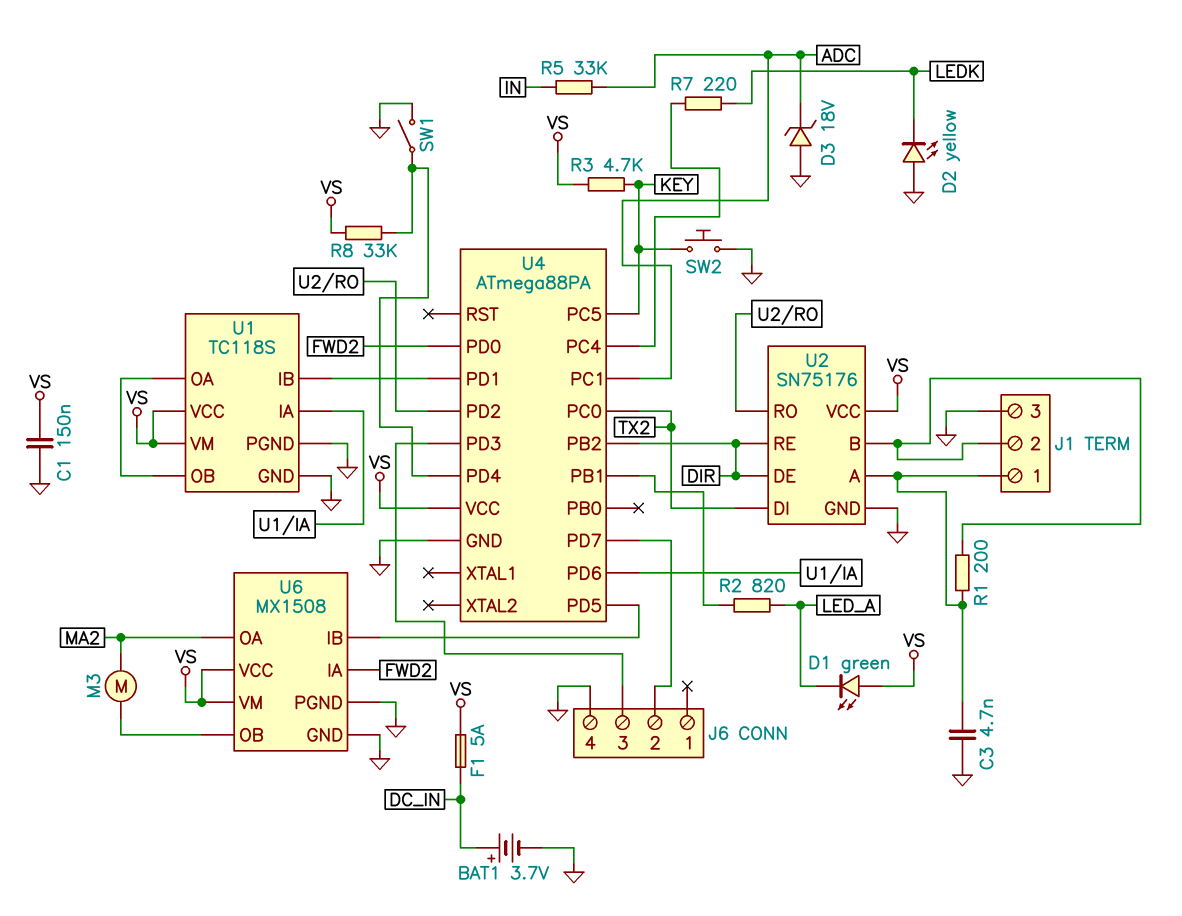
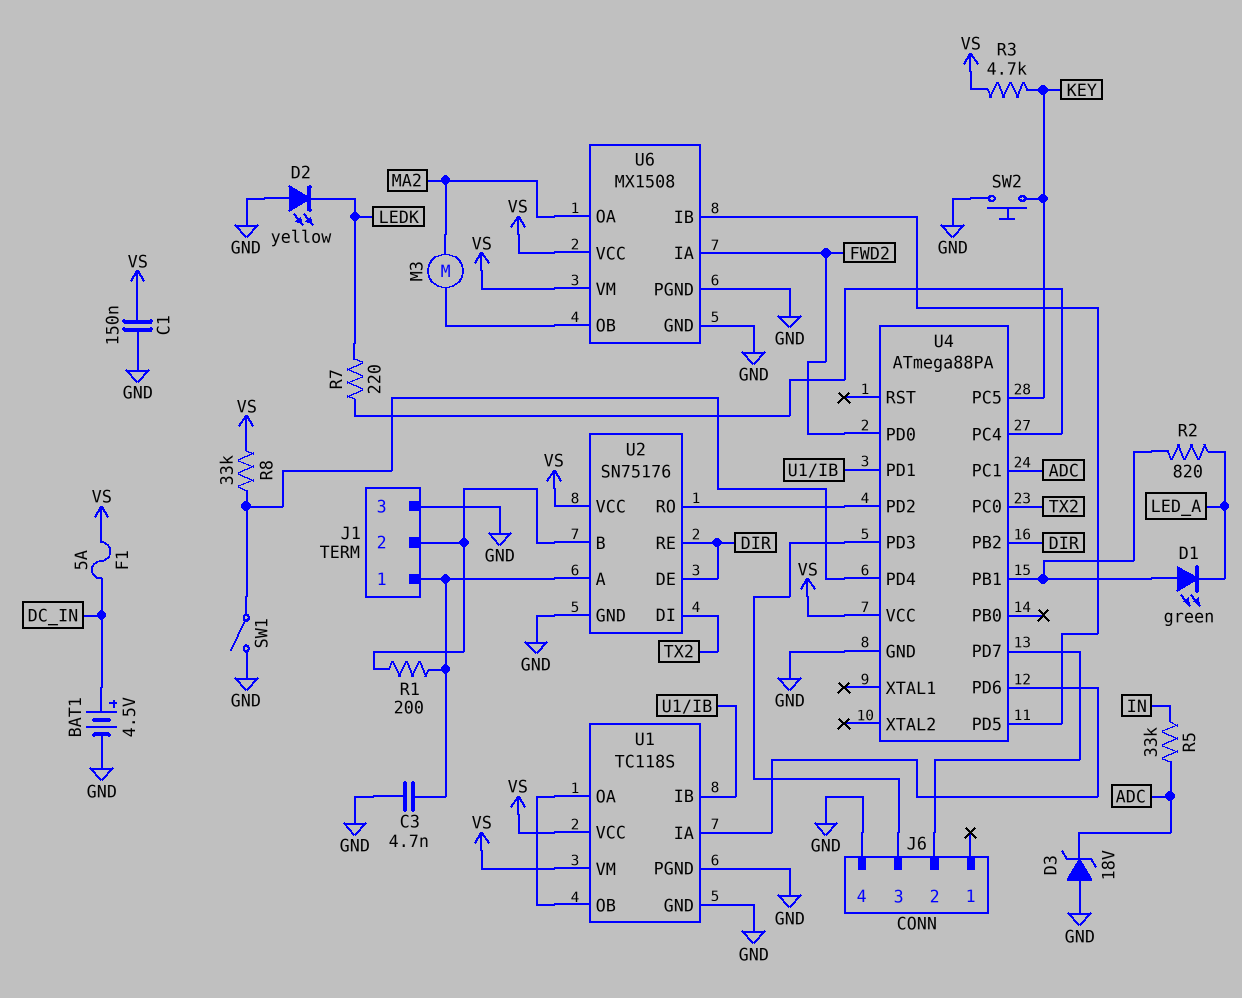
BAT1: 3.7V (plus DC_IN, minus GND) -> 4.5V (plus DC_IN, minus GND)
D1: LED green (A VS, K LED_A) -> LED green (A U4/PB1, K LED_A)

